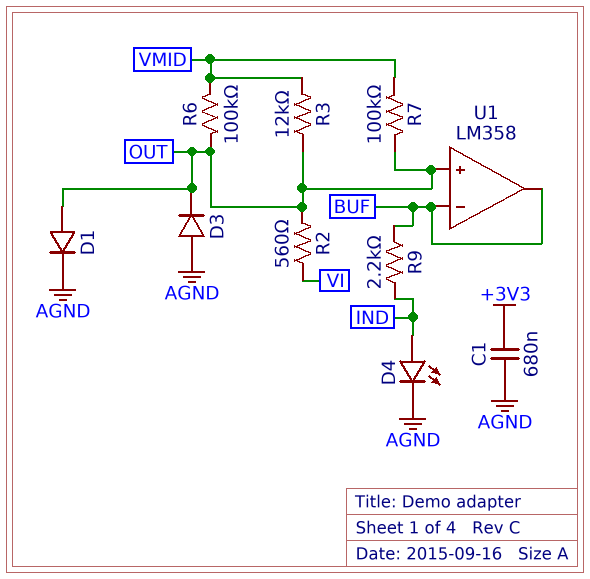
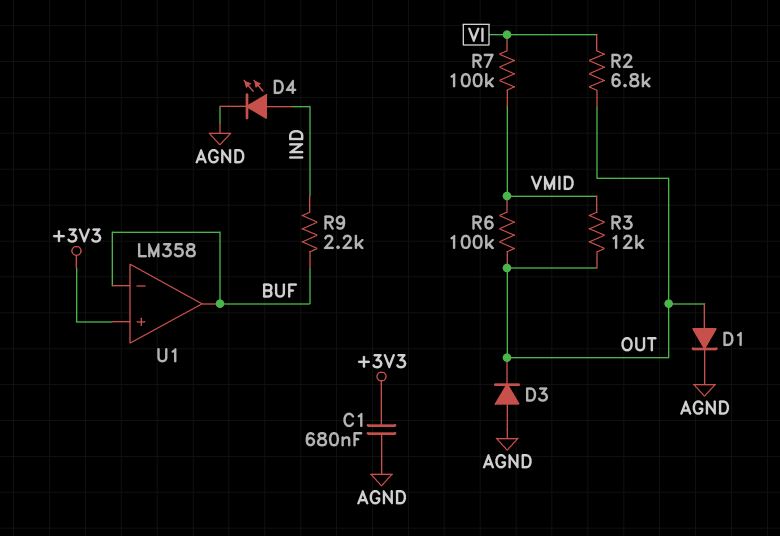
R2: 560 (OUT, VI) -> 6.8k (OUT, VI)
R7: 100k (OUT, VMID) -> 100k (VI, VMID)
U1 pin in+: OUT -> +3V3

